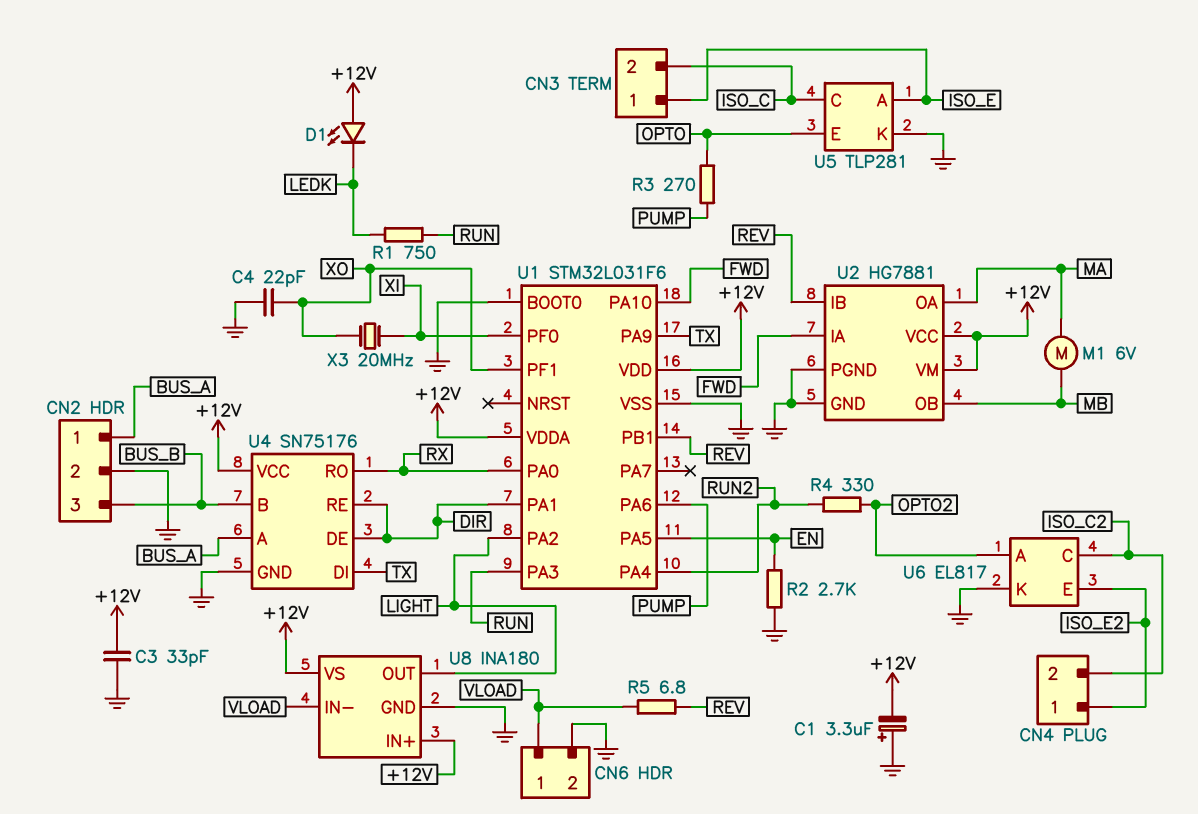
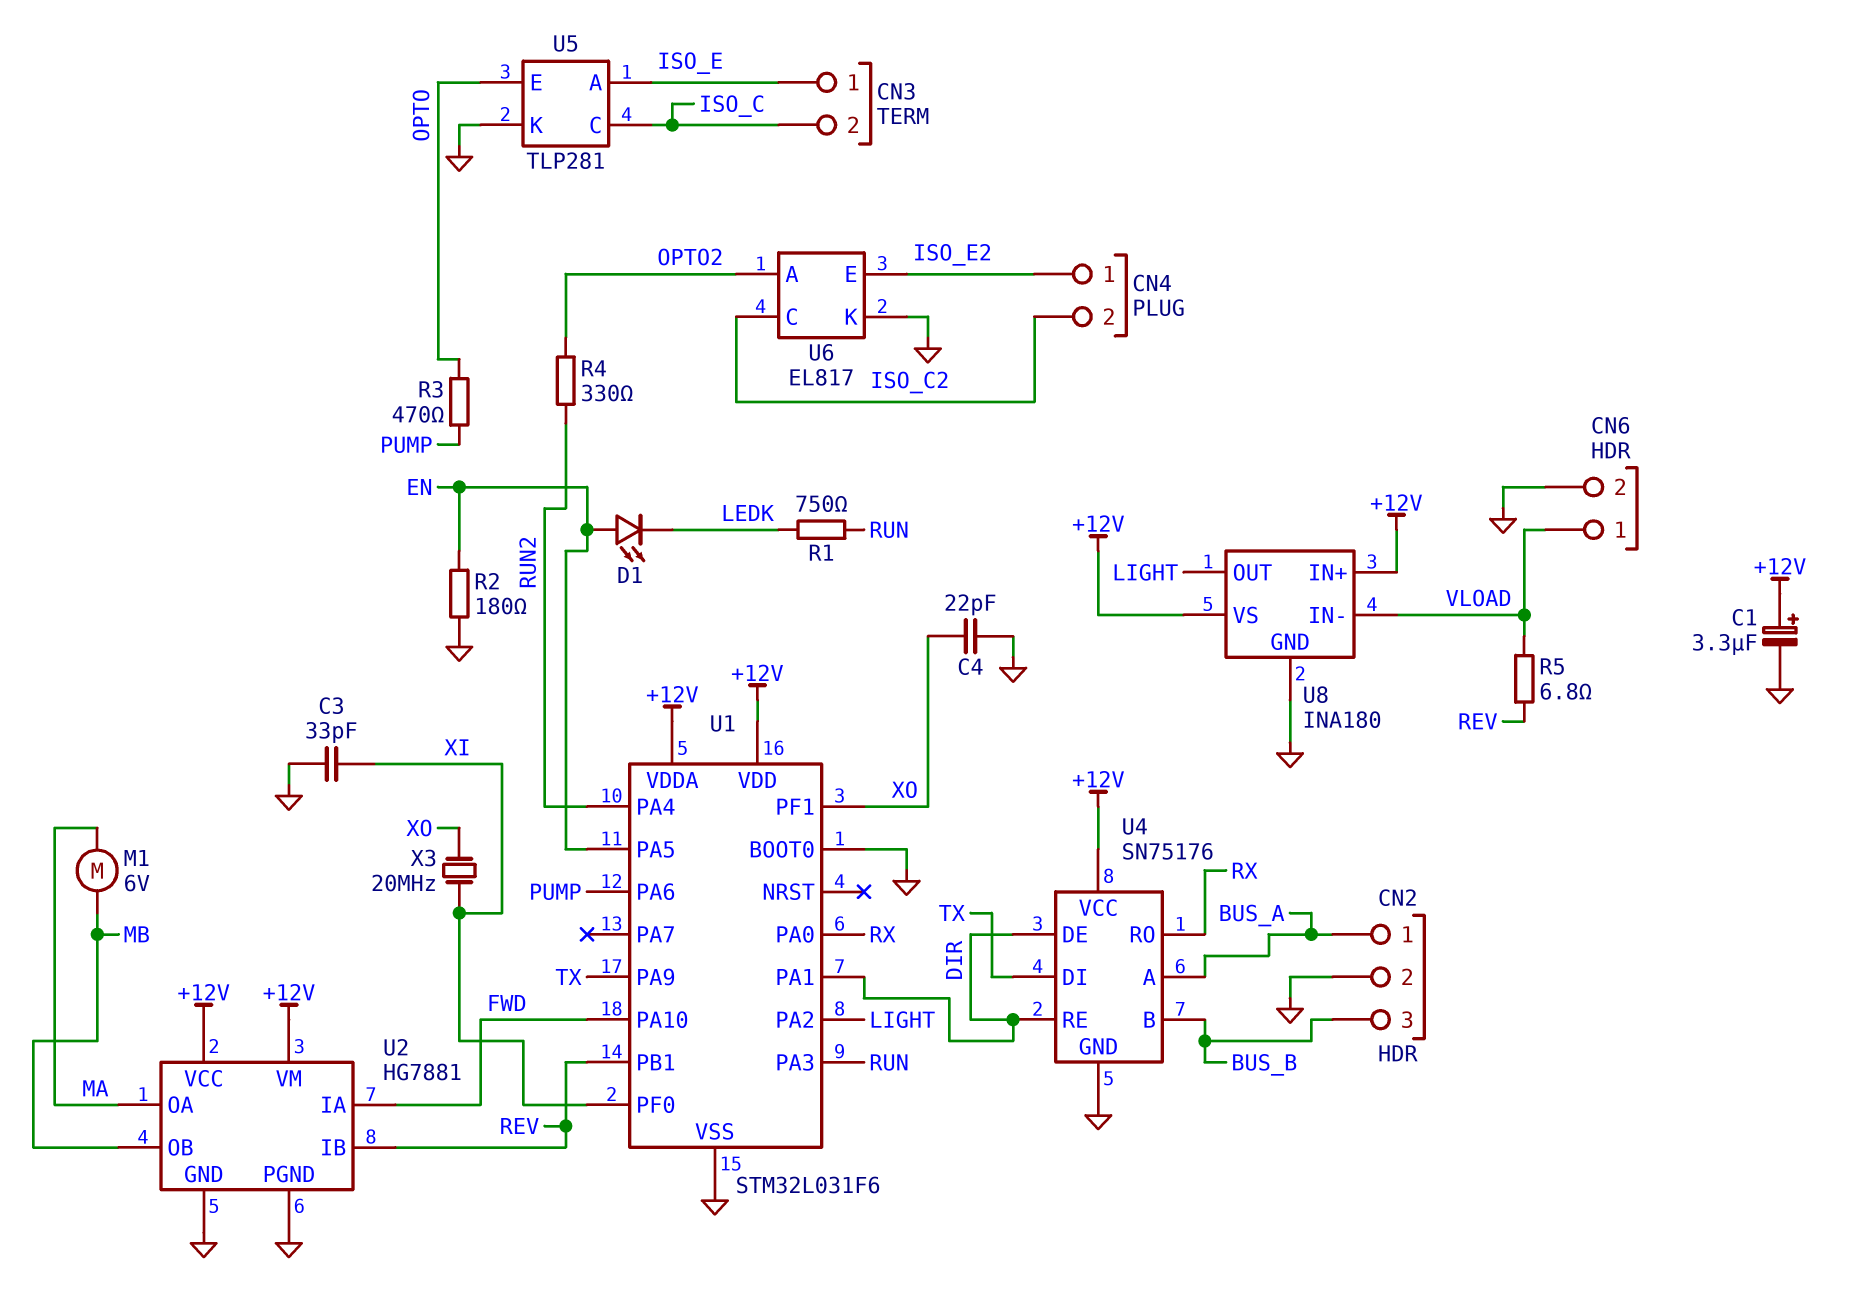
C1: 3.3uF (plus GND, minus +12V) -> 3.3uF (plus +12V, minus GND)
C3: 33pF (+12V, GND) -> 33pF (GND, XI)
D1: LED (A +12V, K LEDK) -> LED (A EN, K LEDK)
R2: 2.7k (EN, GND) -> 180 (EN, GND)
R3: 270 (OPTO, PUMP) -> 470 (OPTO, PUMP)

